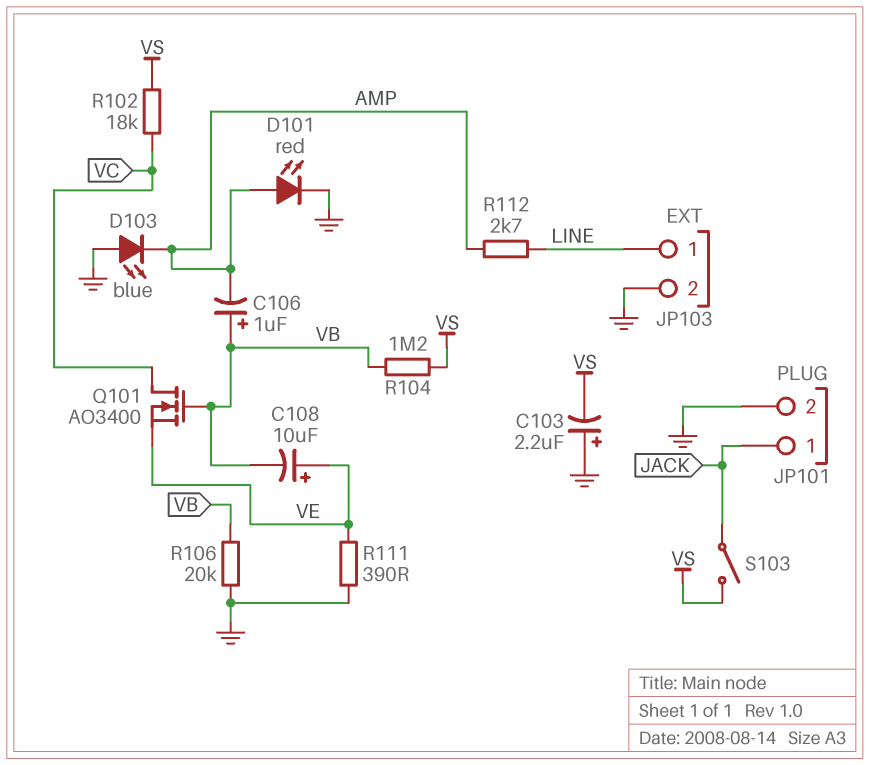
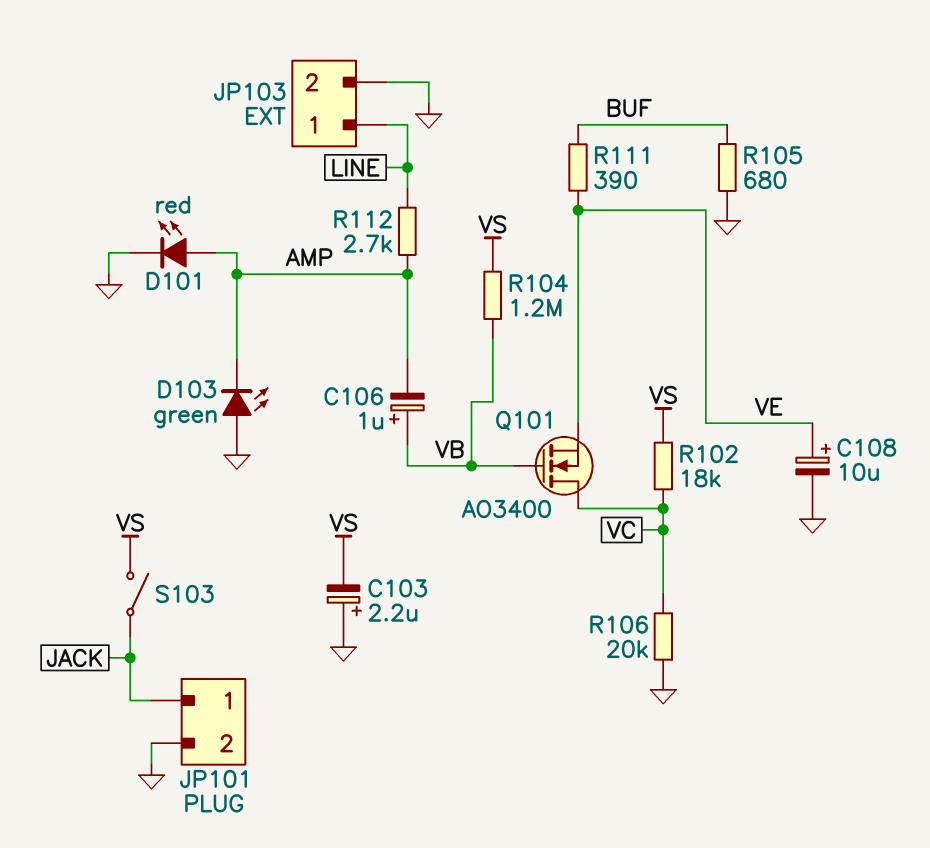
C108: 10uF (plus VE, minus VB) -> 10uF (plus VE, minus GND)
D103: LED blue (A GND, K AMP) -> LED green (A GND, K AMP)
R105: none -> 680 (BUF, GND)
R106: 20k (GND, VB) -> 20k (GND, VC)
R111: 390 (GND, VE) -> 390 (BUF, VE)

